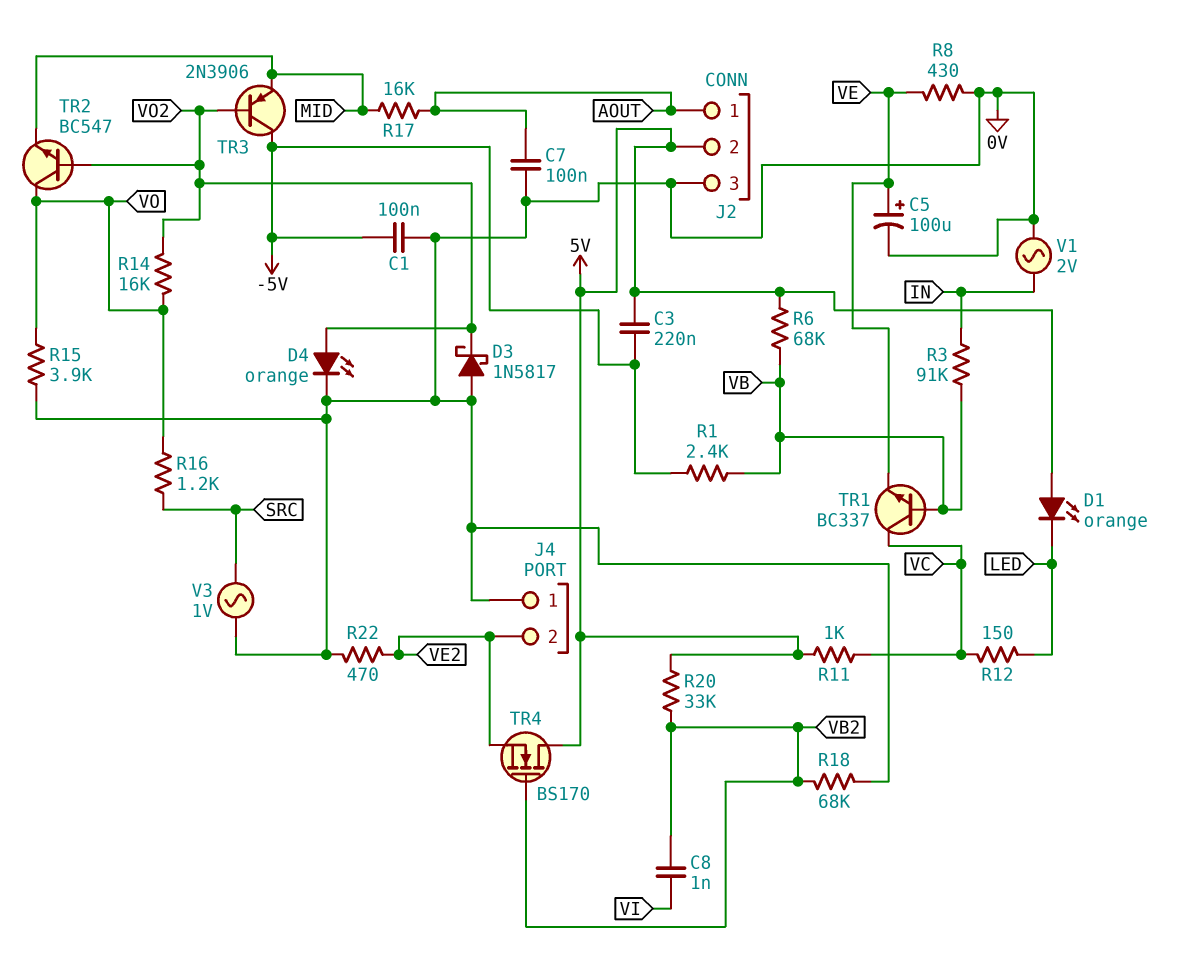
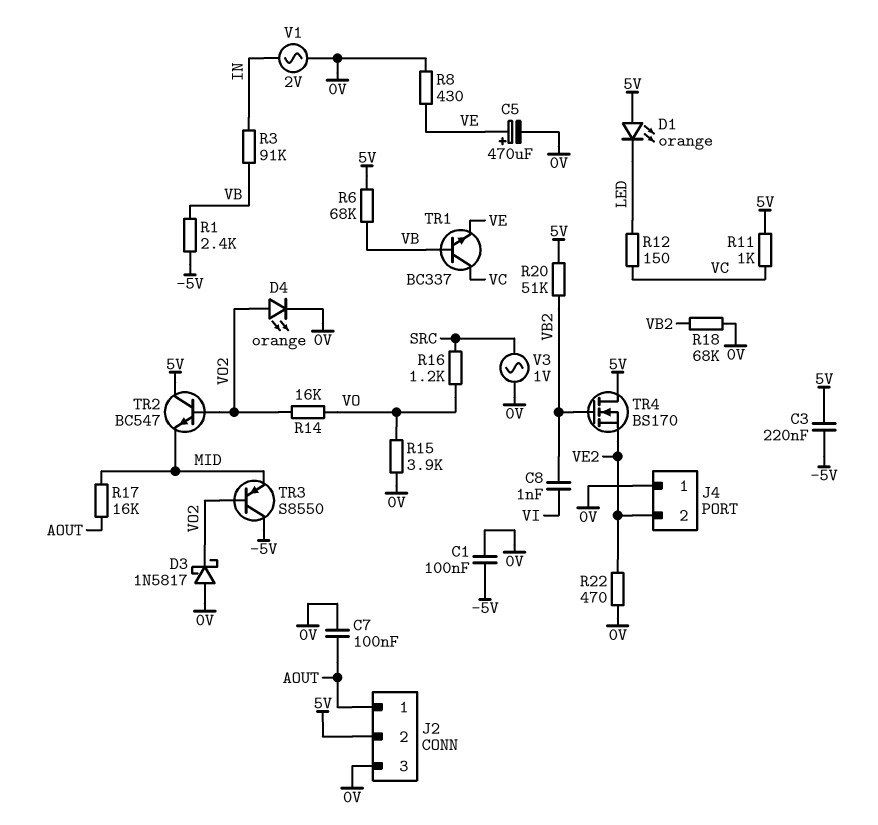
C5: 100uF (plus VE, minus 0V) -> 470uF (plus VE, minus 0V)
R20: 33k (5V, VB2) -> 51k (5V, VB2)
TR2: NPN BC547 (B VO2, C VO, E MID) -> NPN BC547 (B VO2, C 5V, E MID)
TR3: PNP 2N3906 (B VO2, C -5V, E MID) -> PNP S8550 (B VO2, C -5V, E MID)

